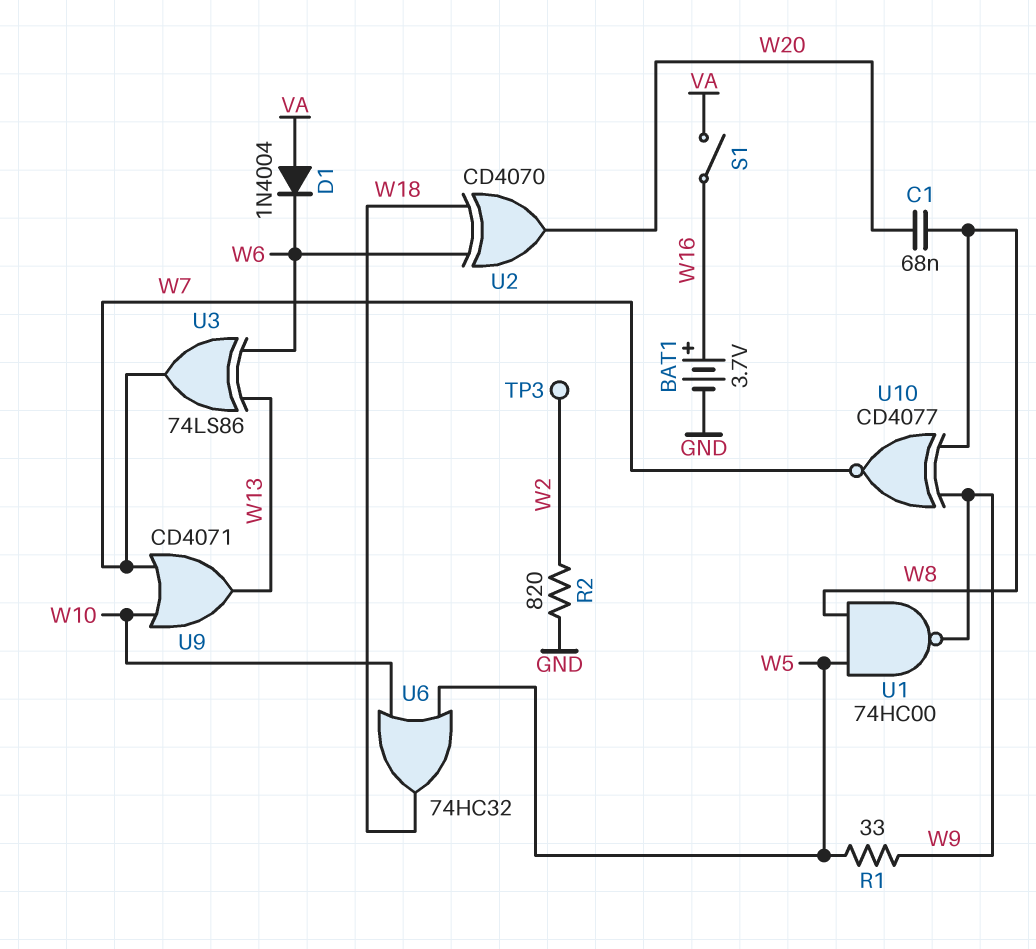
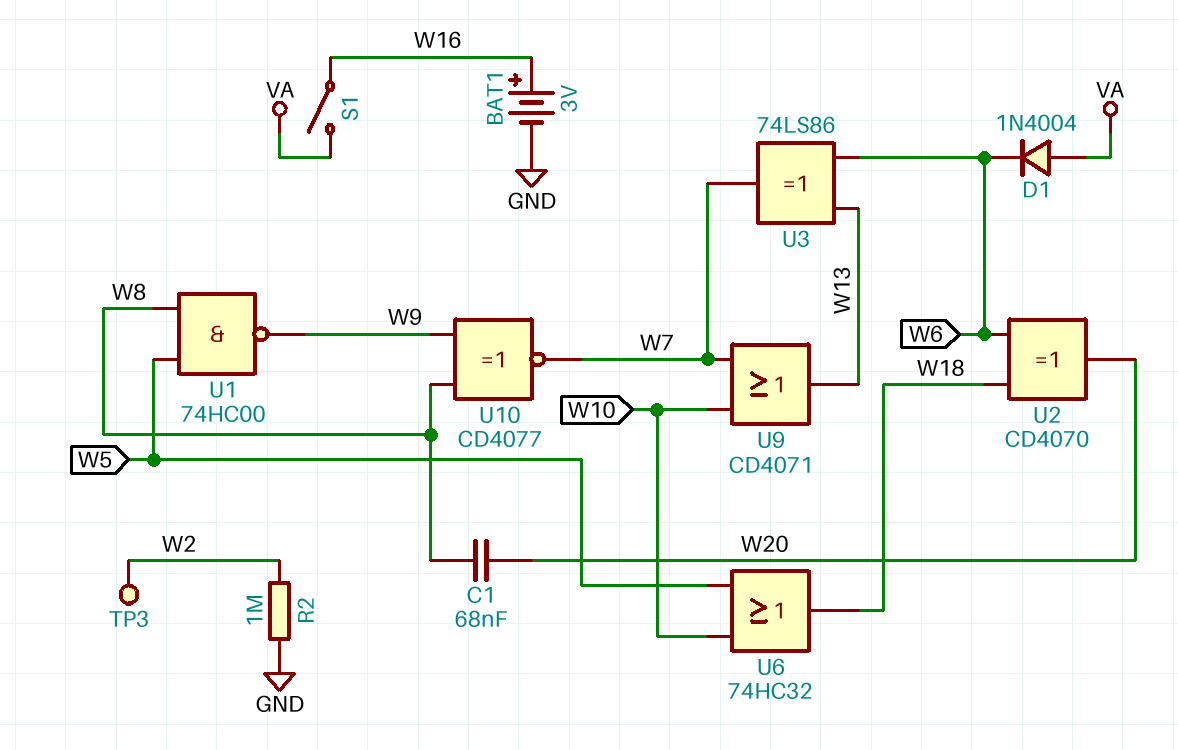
BAT1: 3.7V (plus W16, minus GND) -> 3V (plus W16, minus GND)
R1: 33 (W5, W9) -> none
R2: 820 (GND, W2) -> 1M (GND, W2)

